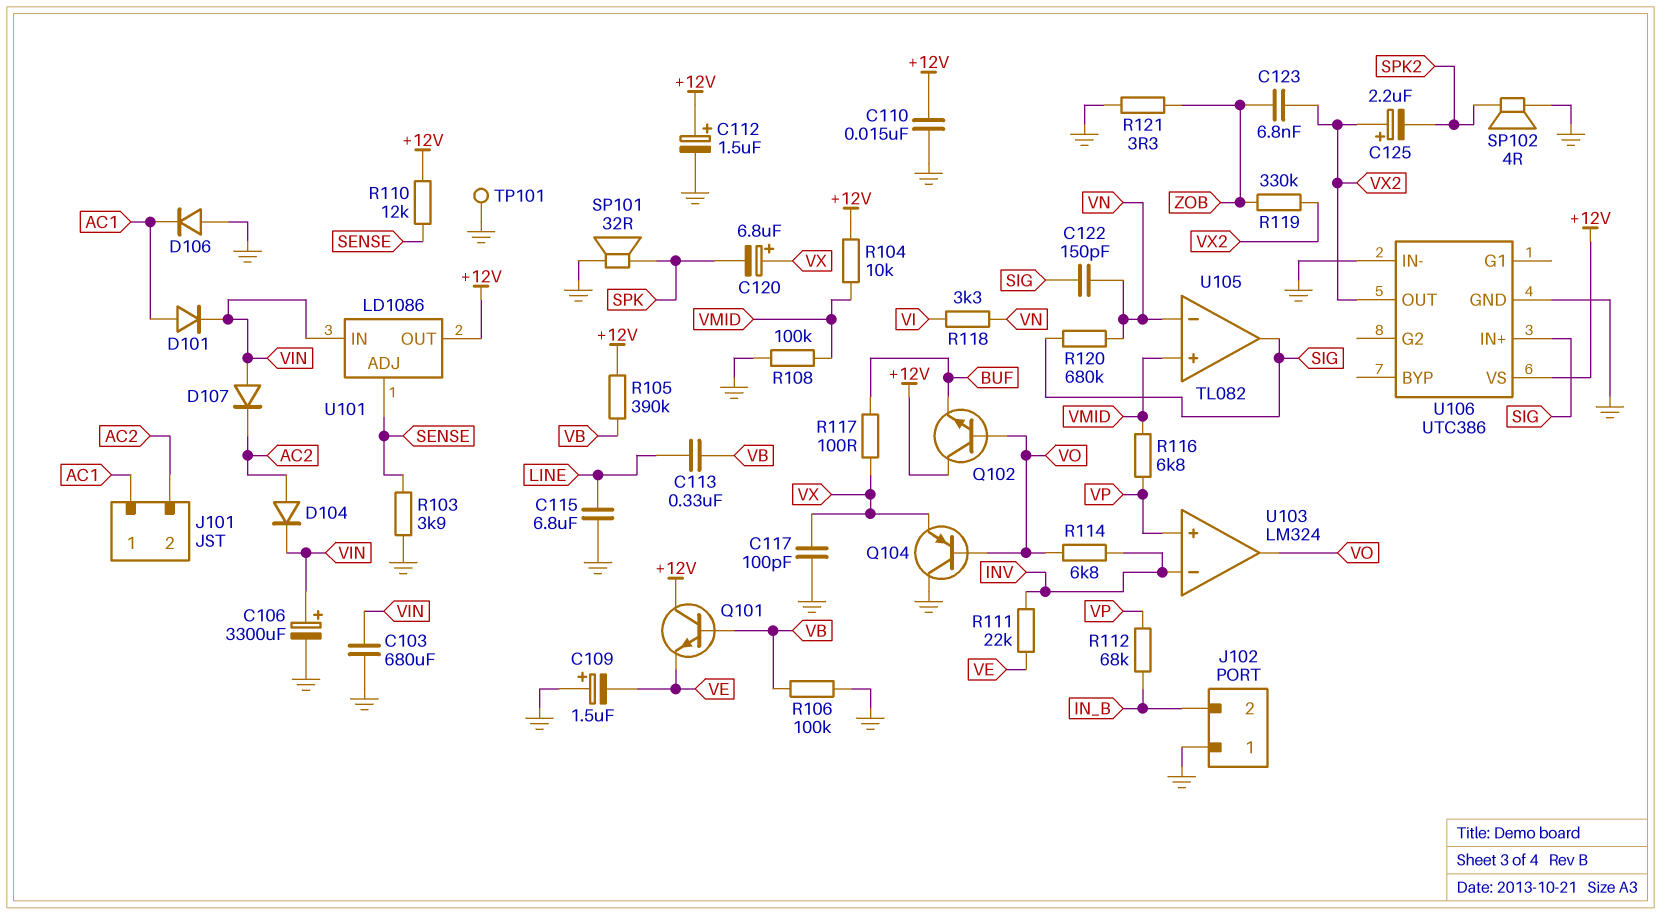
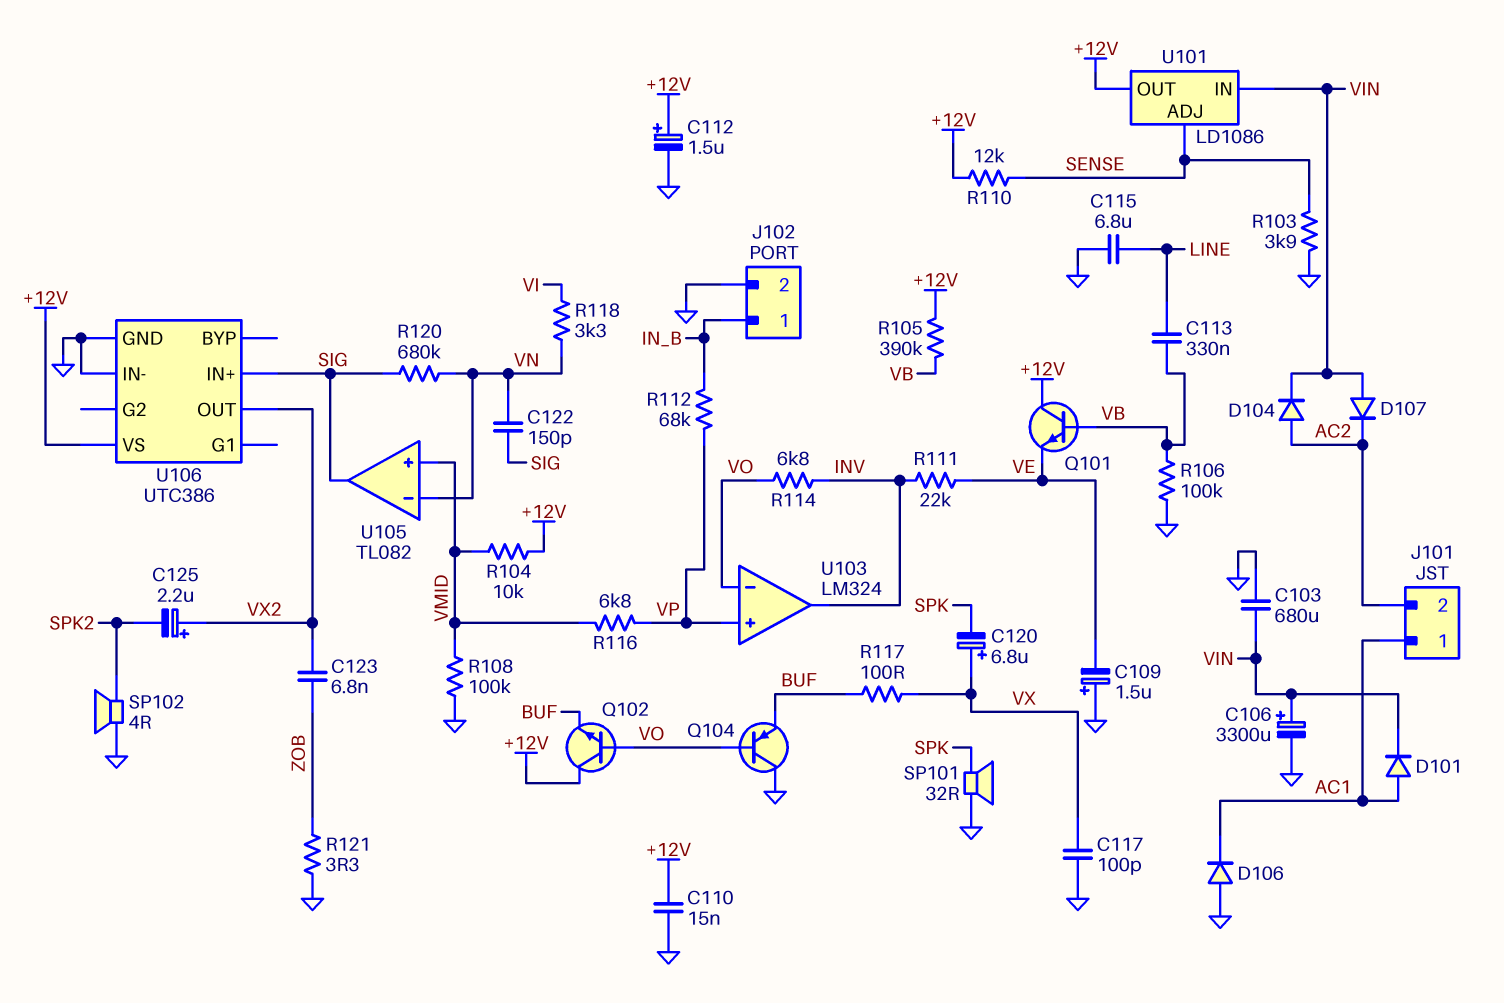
J102 pin 1: GND -> IN_B
J102 pin 2: IN_B -> GND
Q104: PNP (B VO, C GND, E VX) -> PNP (B VO, C GND, E BUF)
R119: 330k (VX2, ZOB) -> none
TP101: test point (GND) -> none
U103 pin in-: INV -> VO
U103 pin out: VO -> INV

